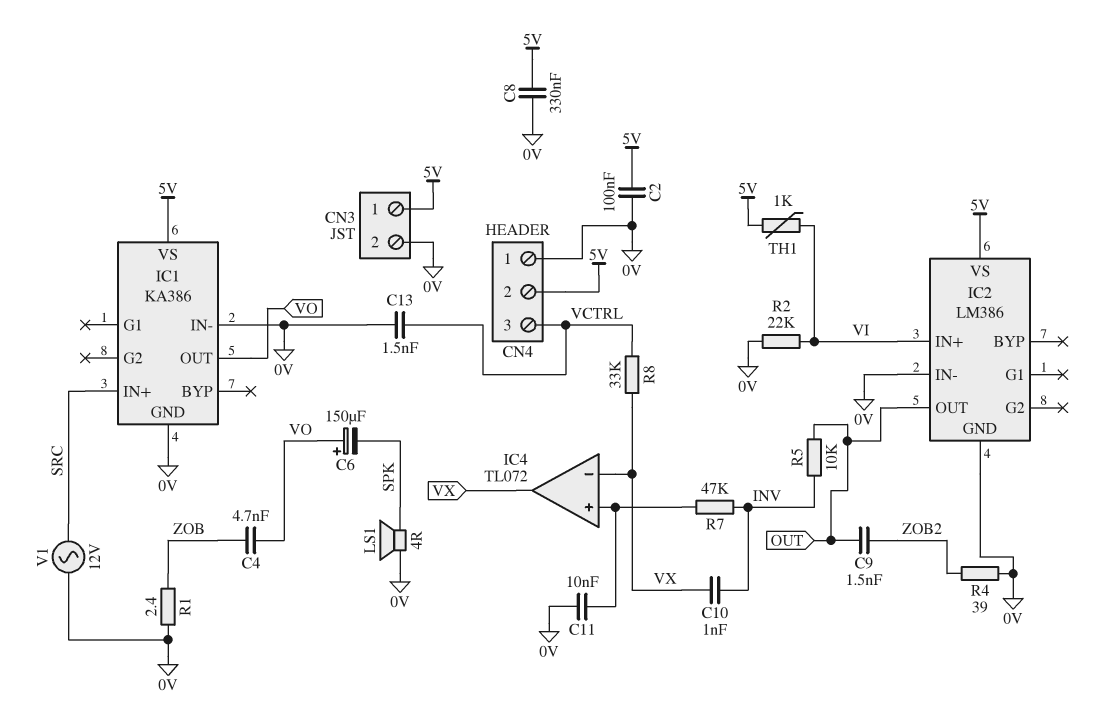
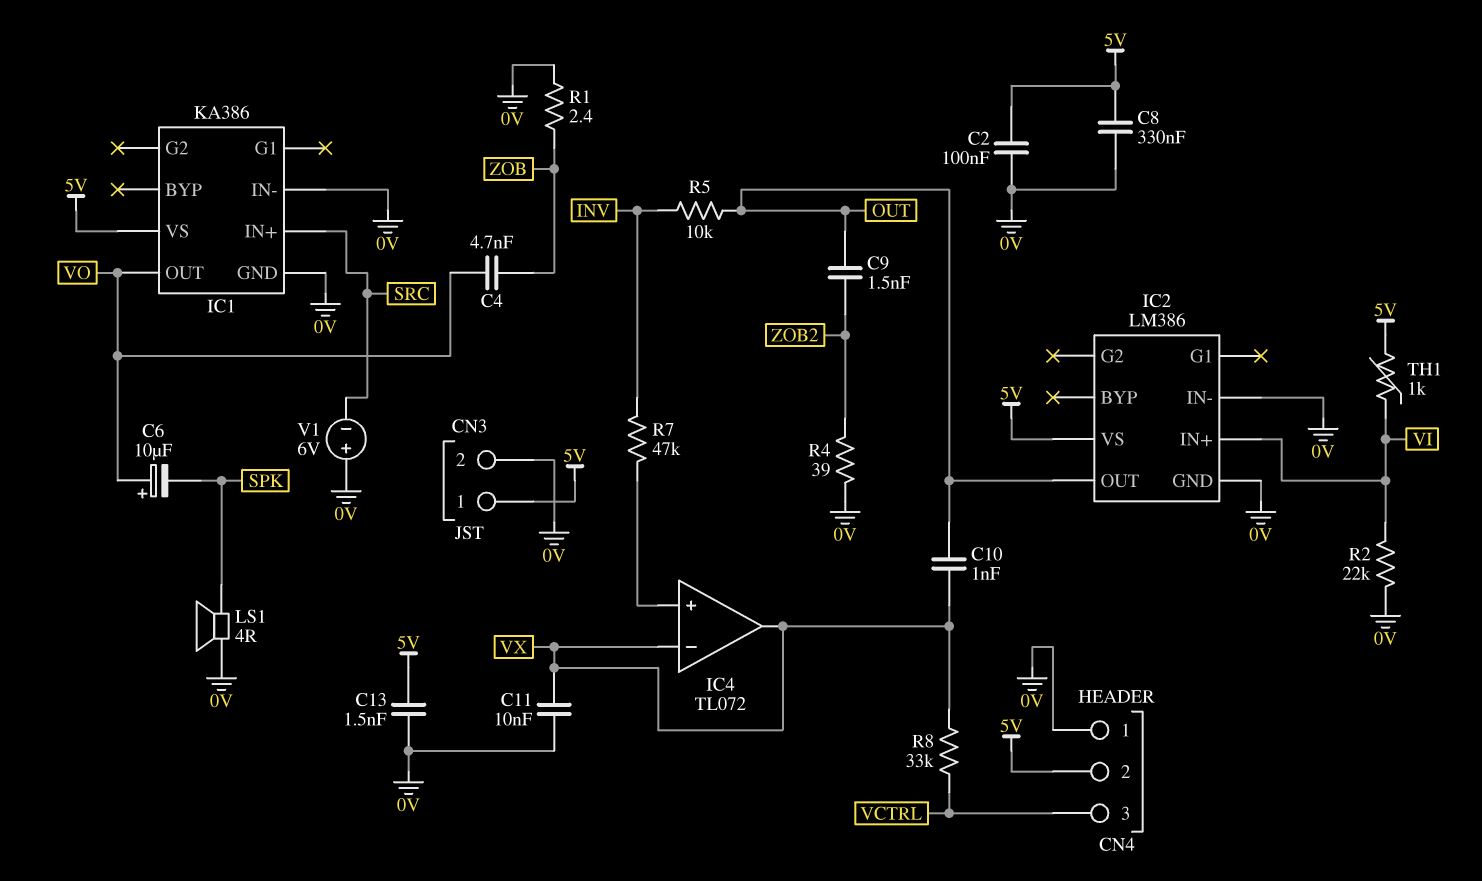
C6: 150uF (plus VO, minus SPK) -> 10uF (plus VO, minus SPK)
C10: 1nF (INV, VX) -> 1nF (OUT, VX)
C11: 10nF (0V, IC4/in+) -> 10nF (0V, VX)
C13: 1.5nF (0V, VCTRL) -> 1.5nF (0V, 5V)
V1: AC 12V (0V, SRC) -> 6V (plus 0V, minus SRC)

